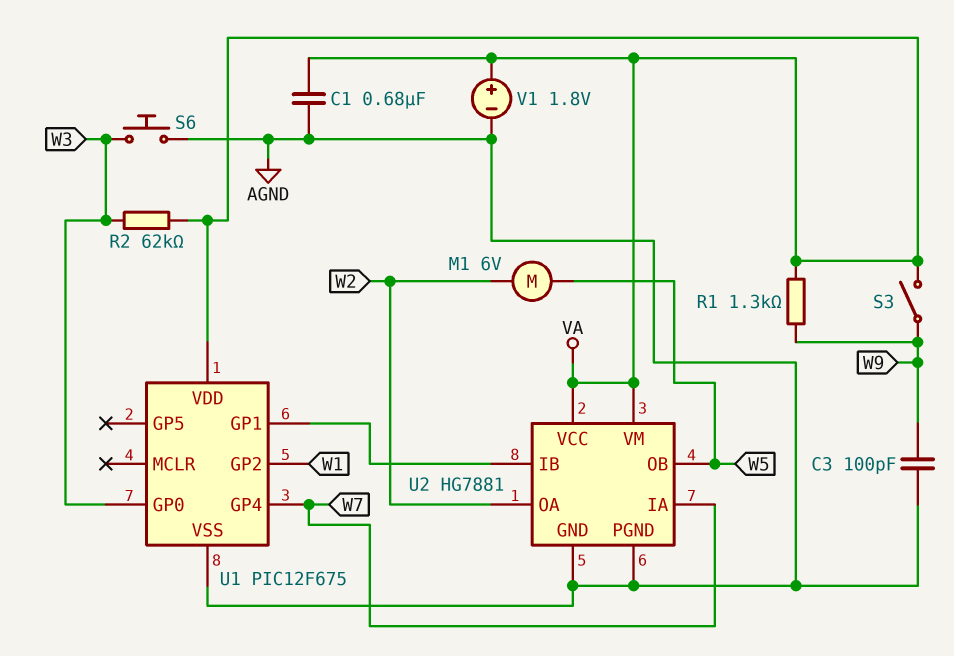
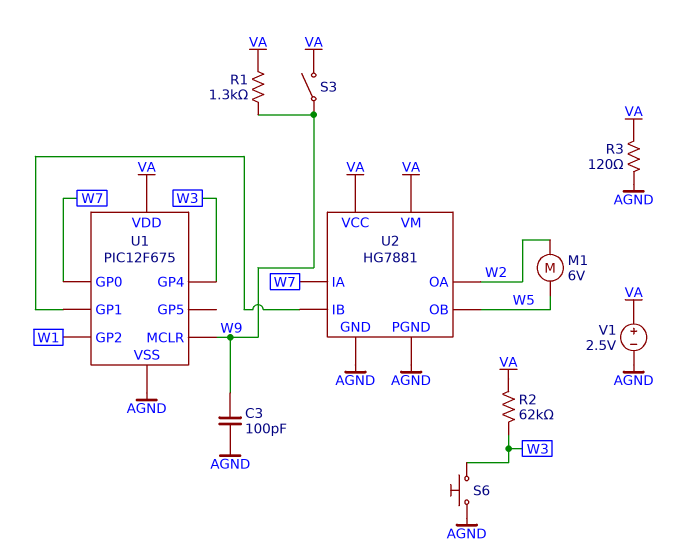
C1: 680nF (AGND, VA) -> none
R3: none -> 120 (AGND, VA)
U1 pin GP0: W3 -> W7
U1 pin GP4: W7 -> W3
U1 pin MCLR: none -> W9
V1: 1.8V (plus VA, minus AGND) -> 2.5V (plus VA, minus AGND)

